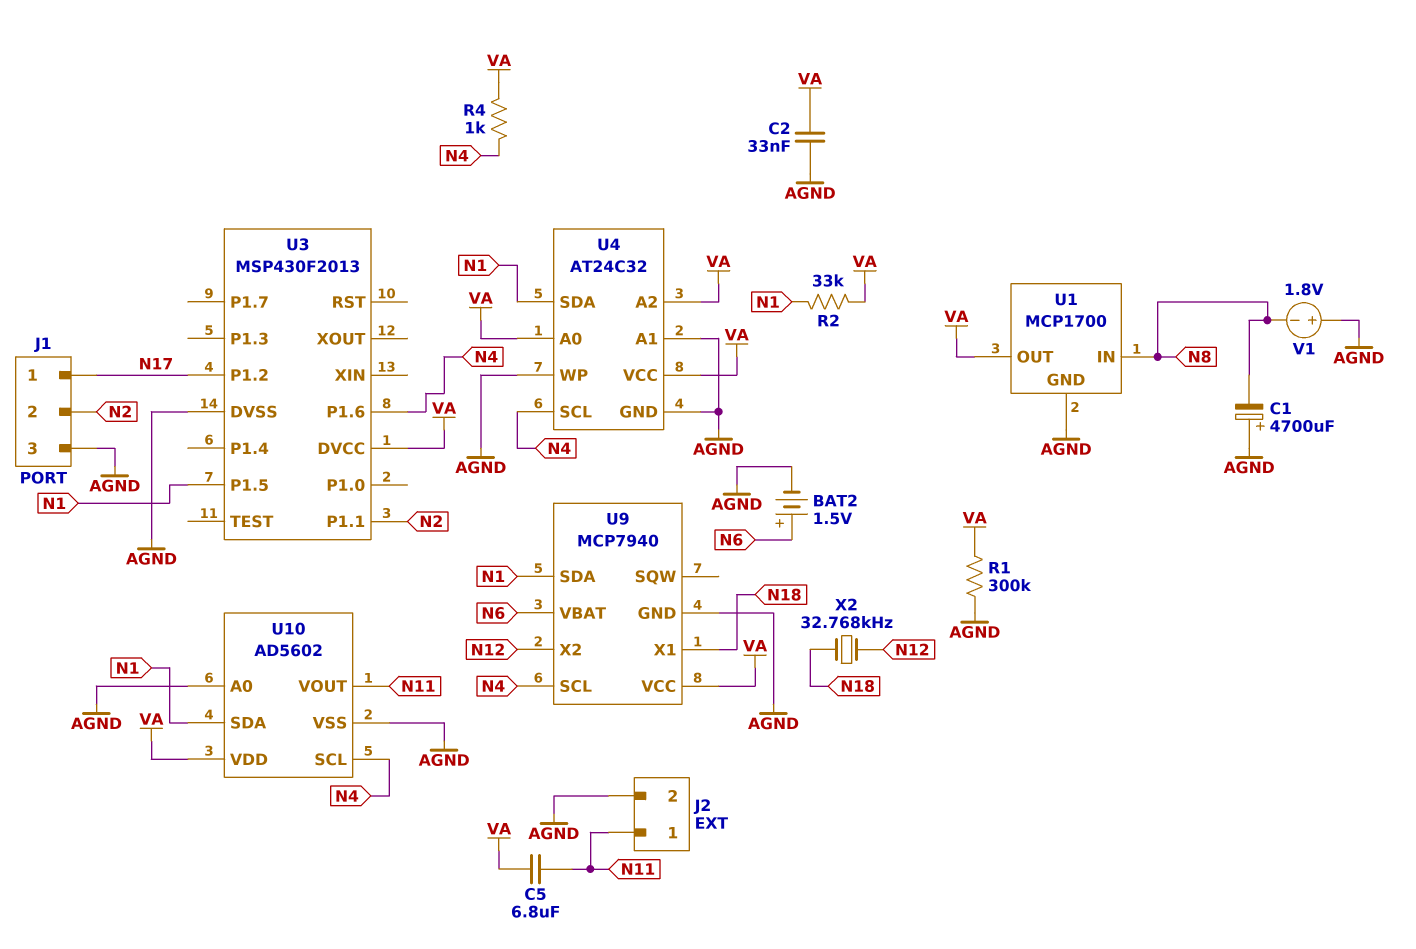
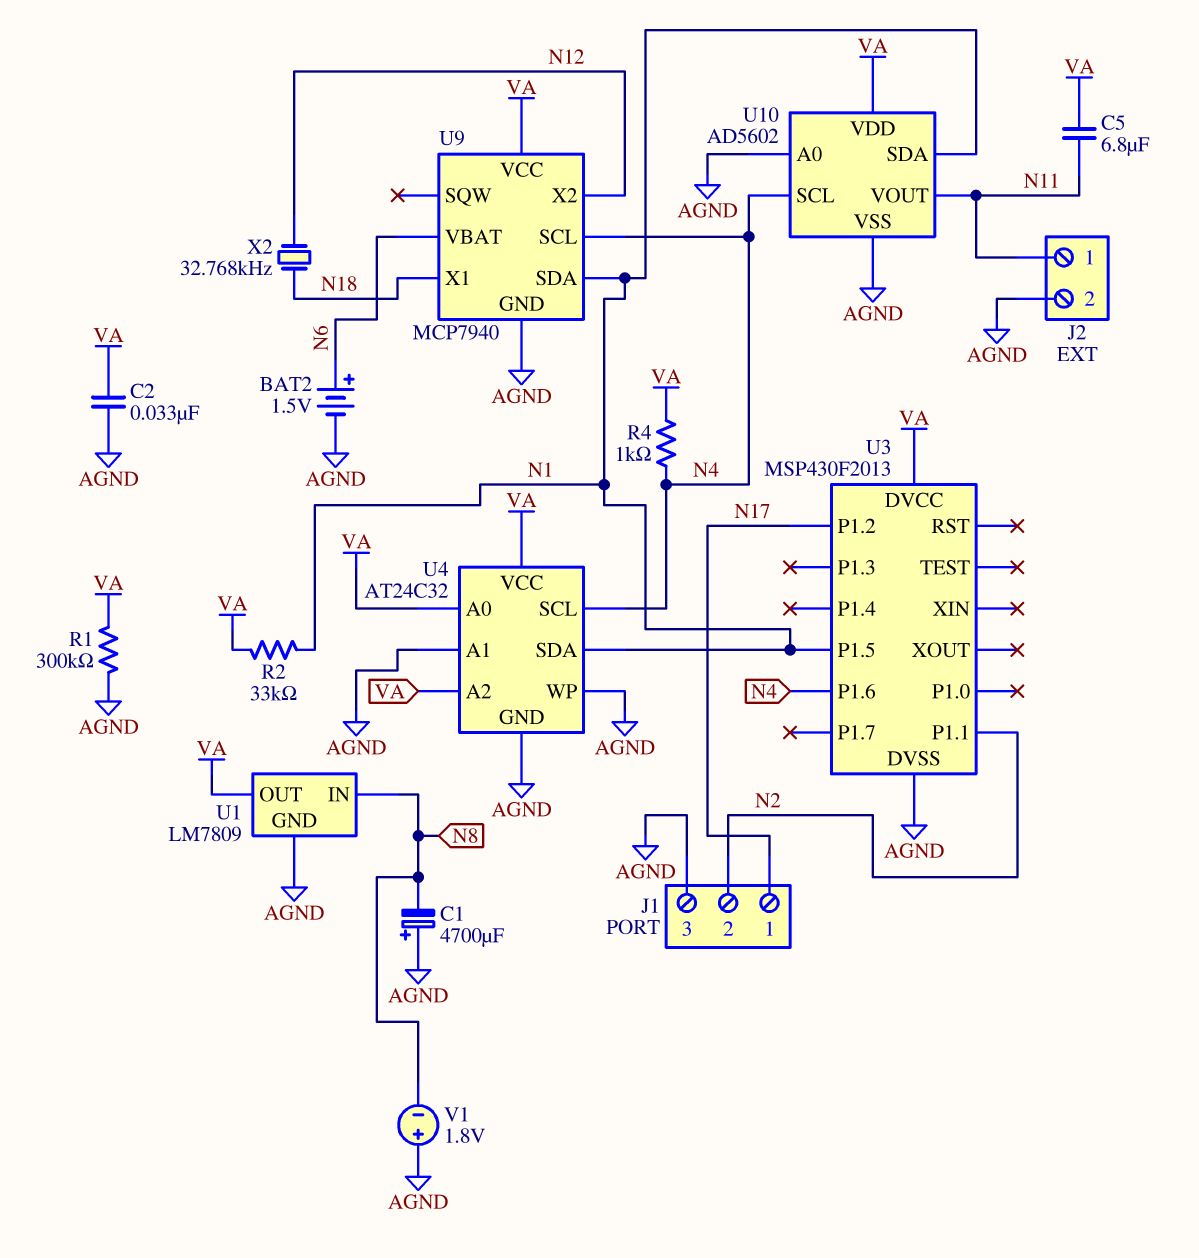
U1: MCP1700 -> LM7809

